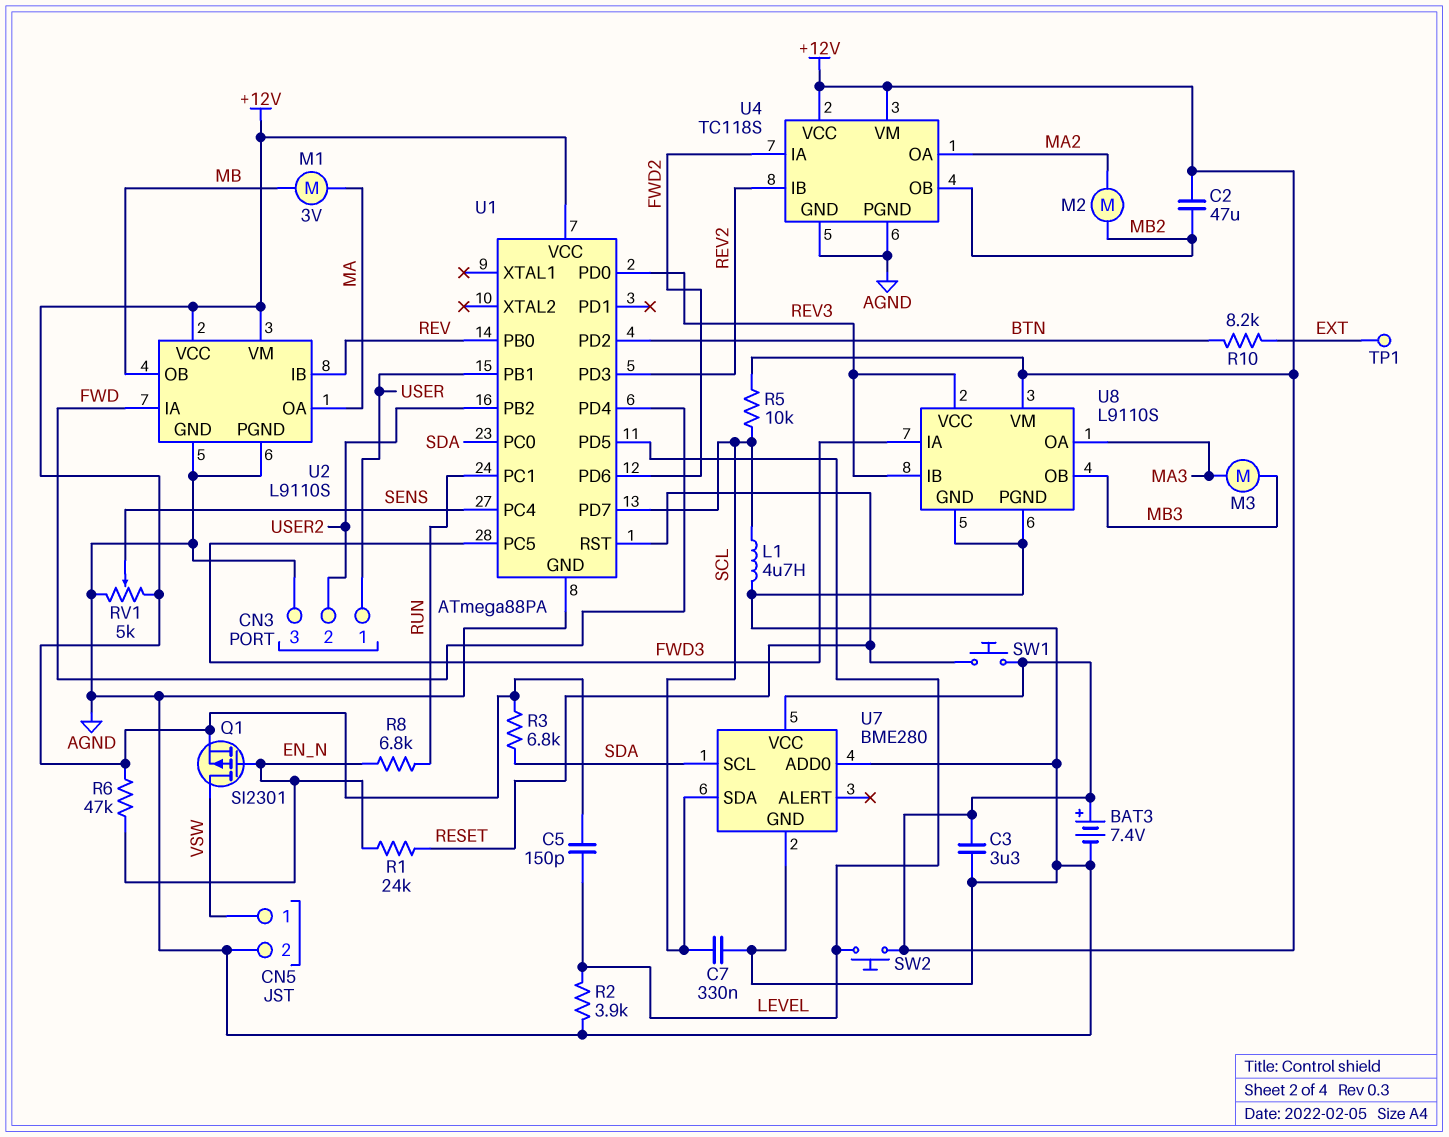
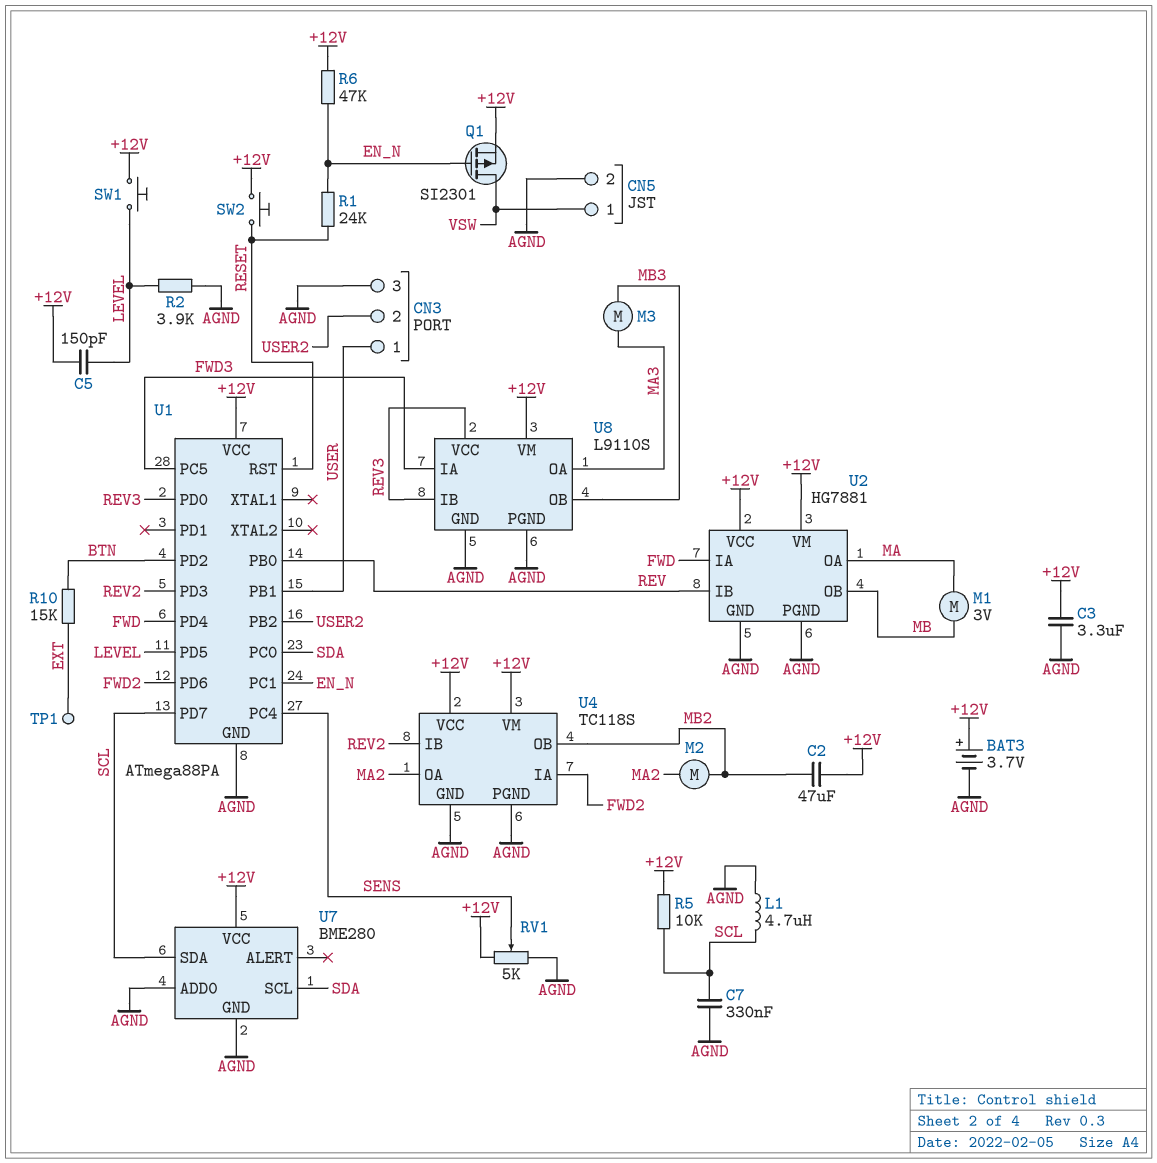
BAT3: 7.4V (plus +12V, minus AGND) -> 3.7V (plus +12V, minus AGND)
R3: 6.8k (+12V, SDA) -> none
R8: 6.8k (EN_N, RUN) -> none
R10: 8.2k (BTN, EXT) -> 15k (BTN, EXT)
SW1: button (+12V, RESET) -> button (+12V, LEVEL)
SW2: button (+12V, LEVEL) -> button (+12V, RESET)
U1 pin PC1: RUN -> EN_N
U2: L9110S -> HG7881

